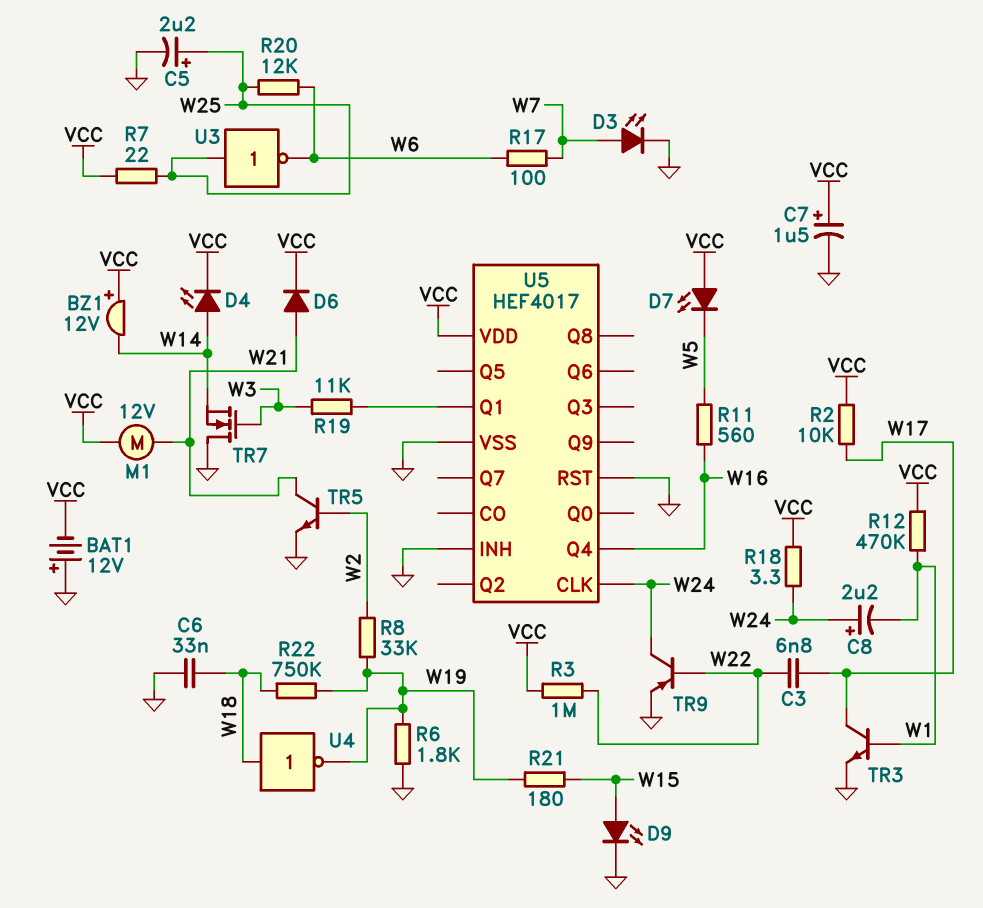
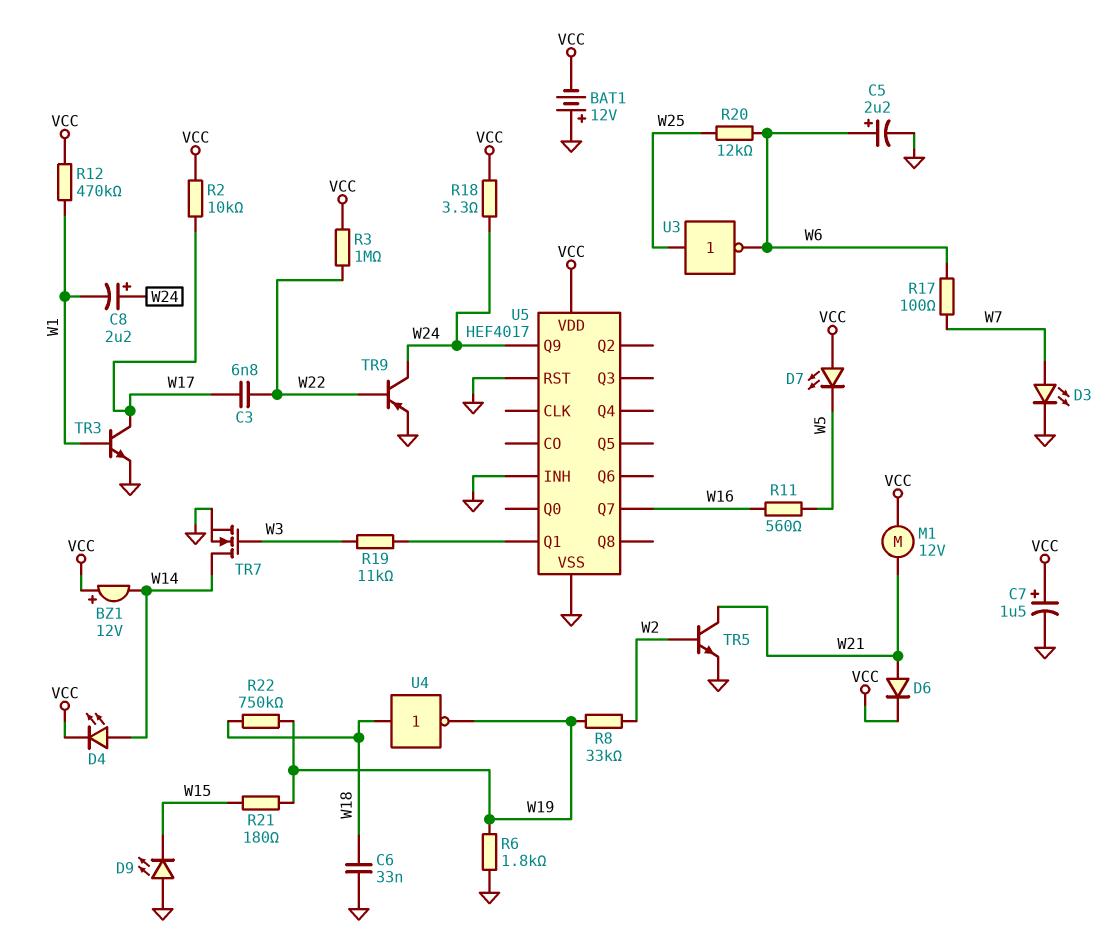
C5: 2.2uF (plus W25, minus GND) -> 2.2uF (plus W6, minus GND)
D9: LED (A W15, K GND) -> LED (A GND, K W15)
R7: 22 (VCC, W25) -> none
TR7: NMOS (G W3, D GND, S W14) -> NMOS (G W3, D W14, S GND)
U5 pin CLK: W24 -> none
U5 pin Q4: W16 -> none
U5 pin Q7: none -> W16
U5 pin Q9: none -> W24

